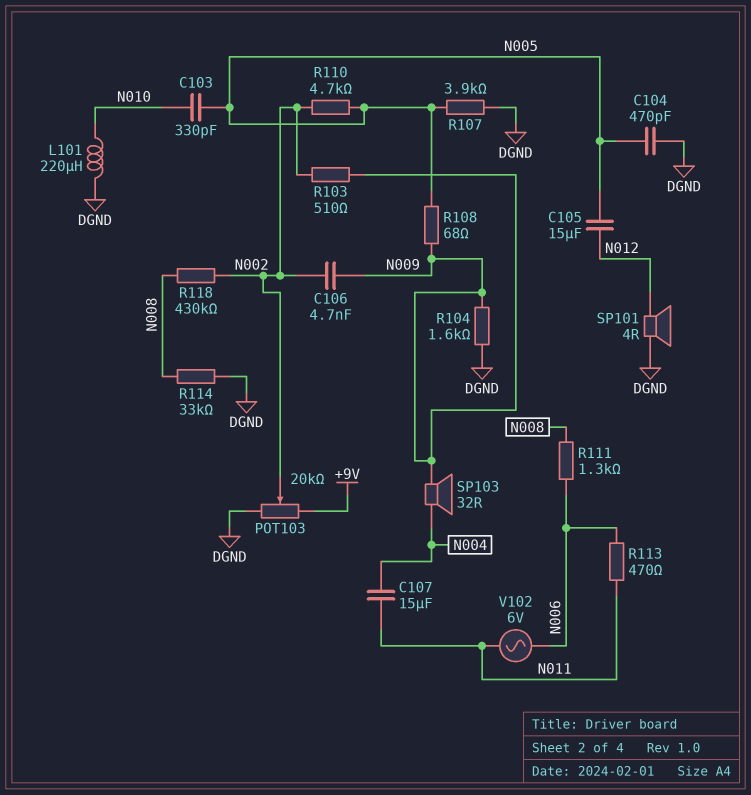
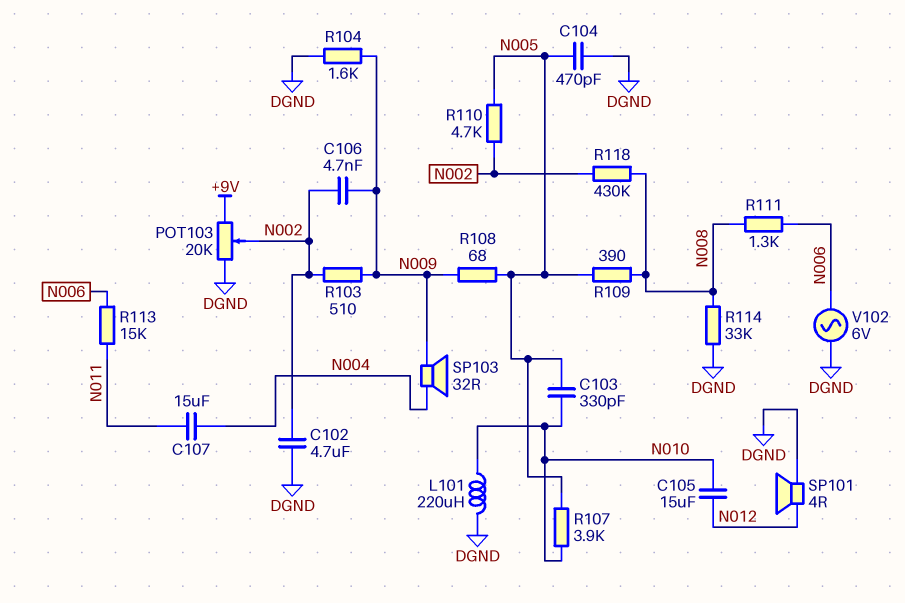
C102: none -> 4.7uF (DGND, N002)
C105: 15uF (N005, N012) -> 15uF (N010, N012)
R107: 3.9k (DGND, N005) -> 3.9k (N005, N010)
R109: none -> 390 (N005, N008)
R113: 470 (N006, N011) -> 15k (N006, N011)
V102: AC 6V (N006, N011) -> AC 6V (DGND, N006)

